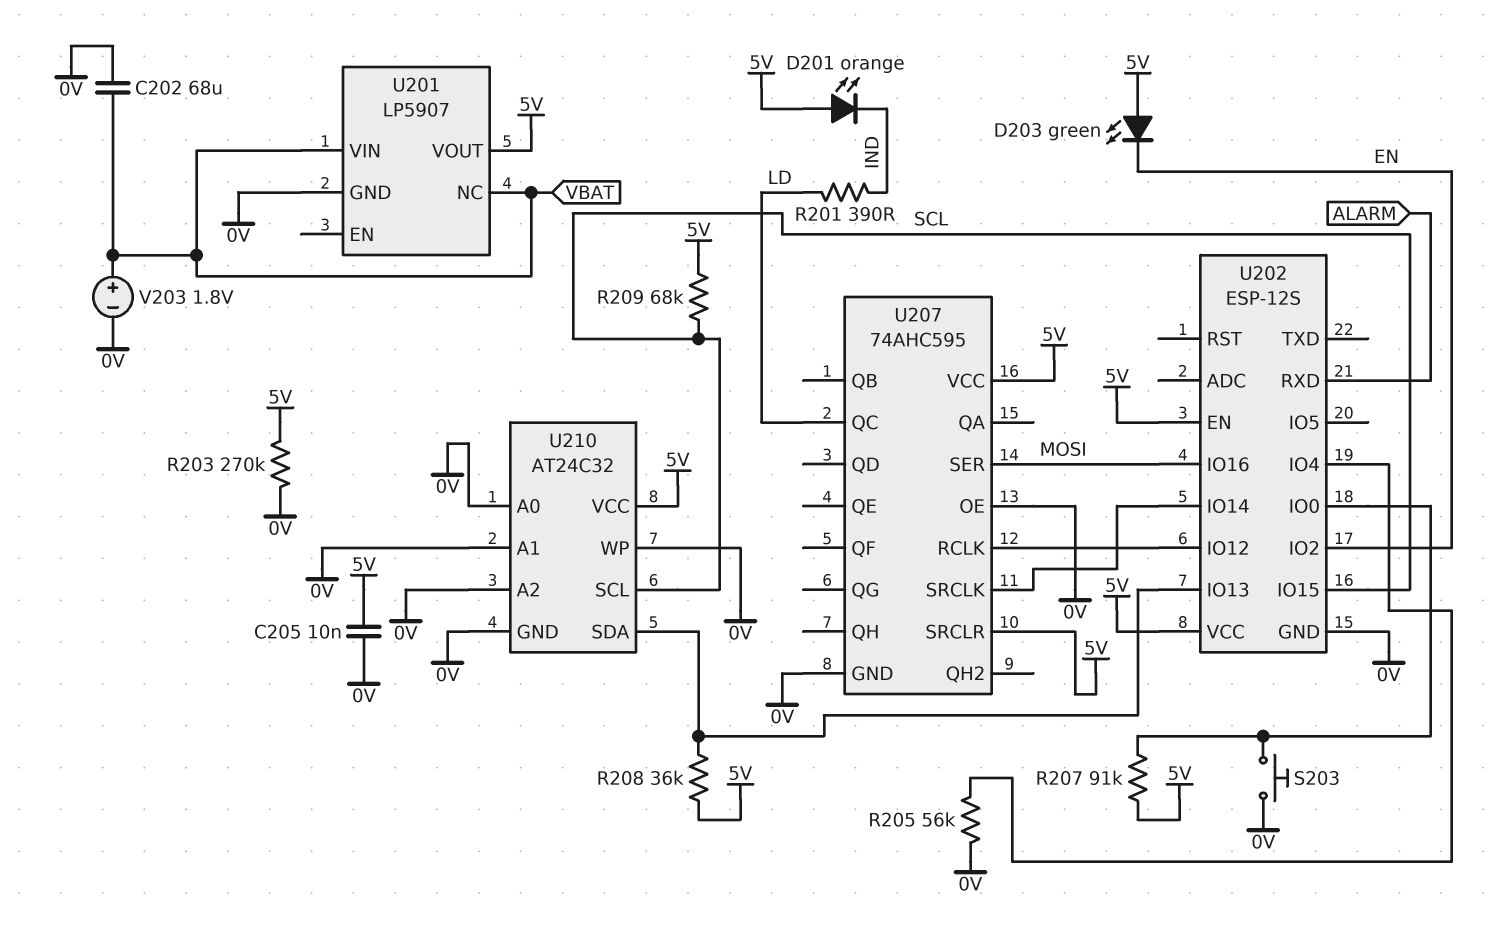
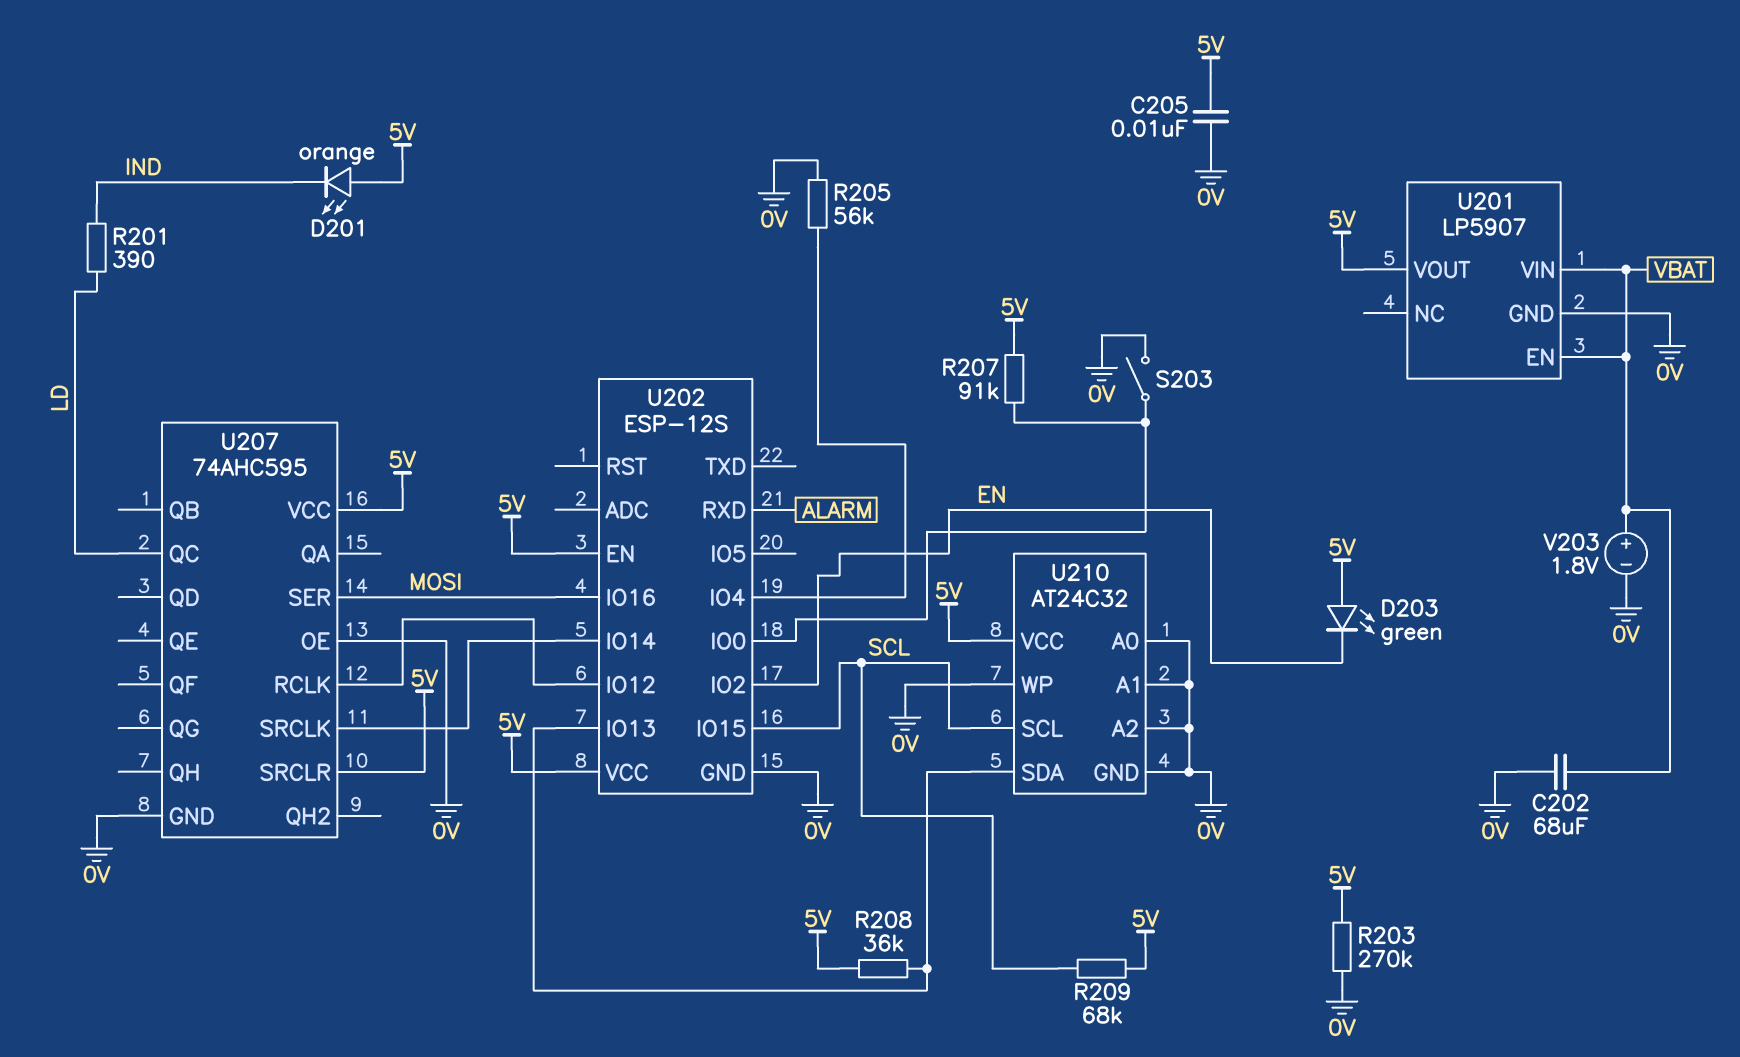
S203: button (0V, U202/IO0) -> switch (0V, U202/IO0)
U201 pin EN: none -> VBAT
U201 pin NC: VBAT -> none

